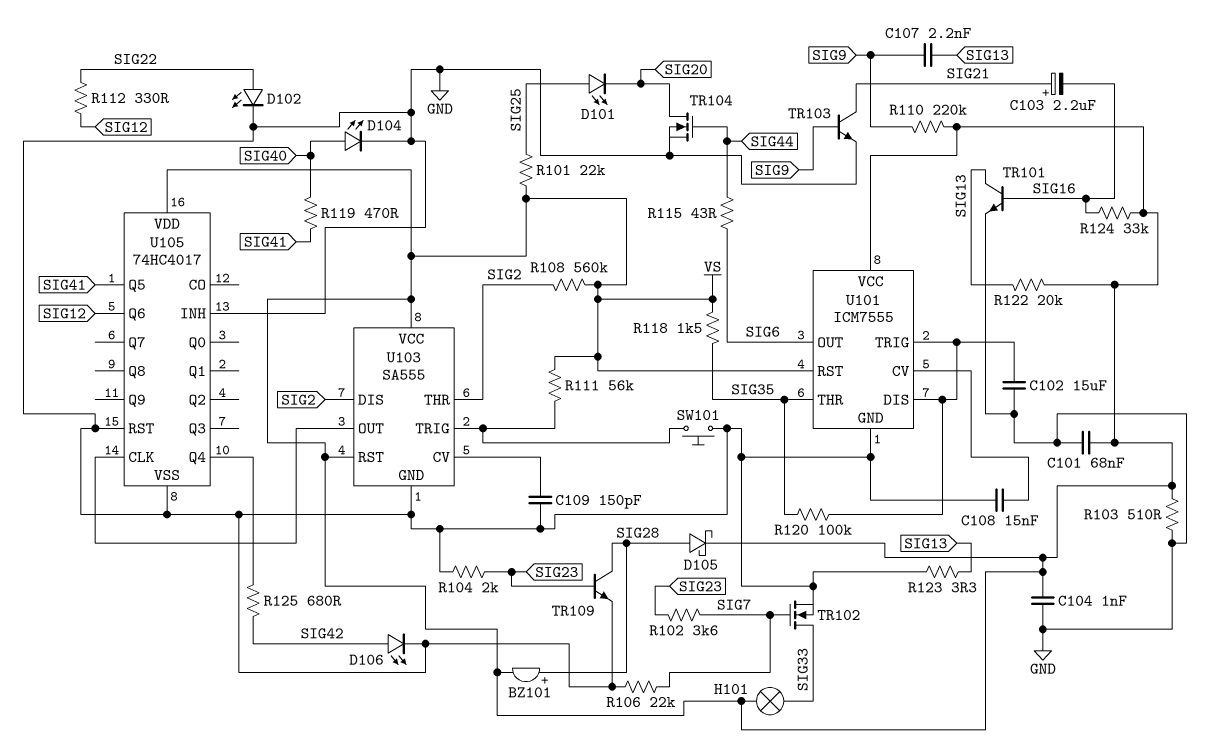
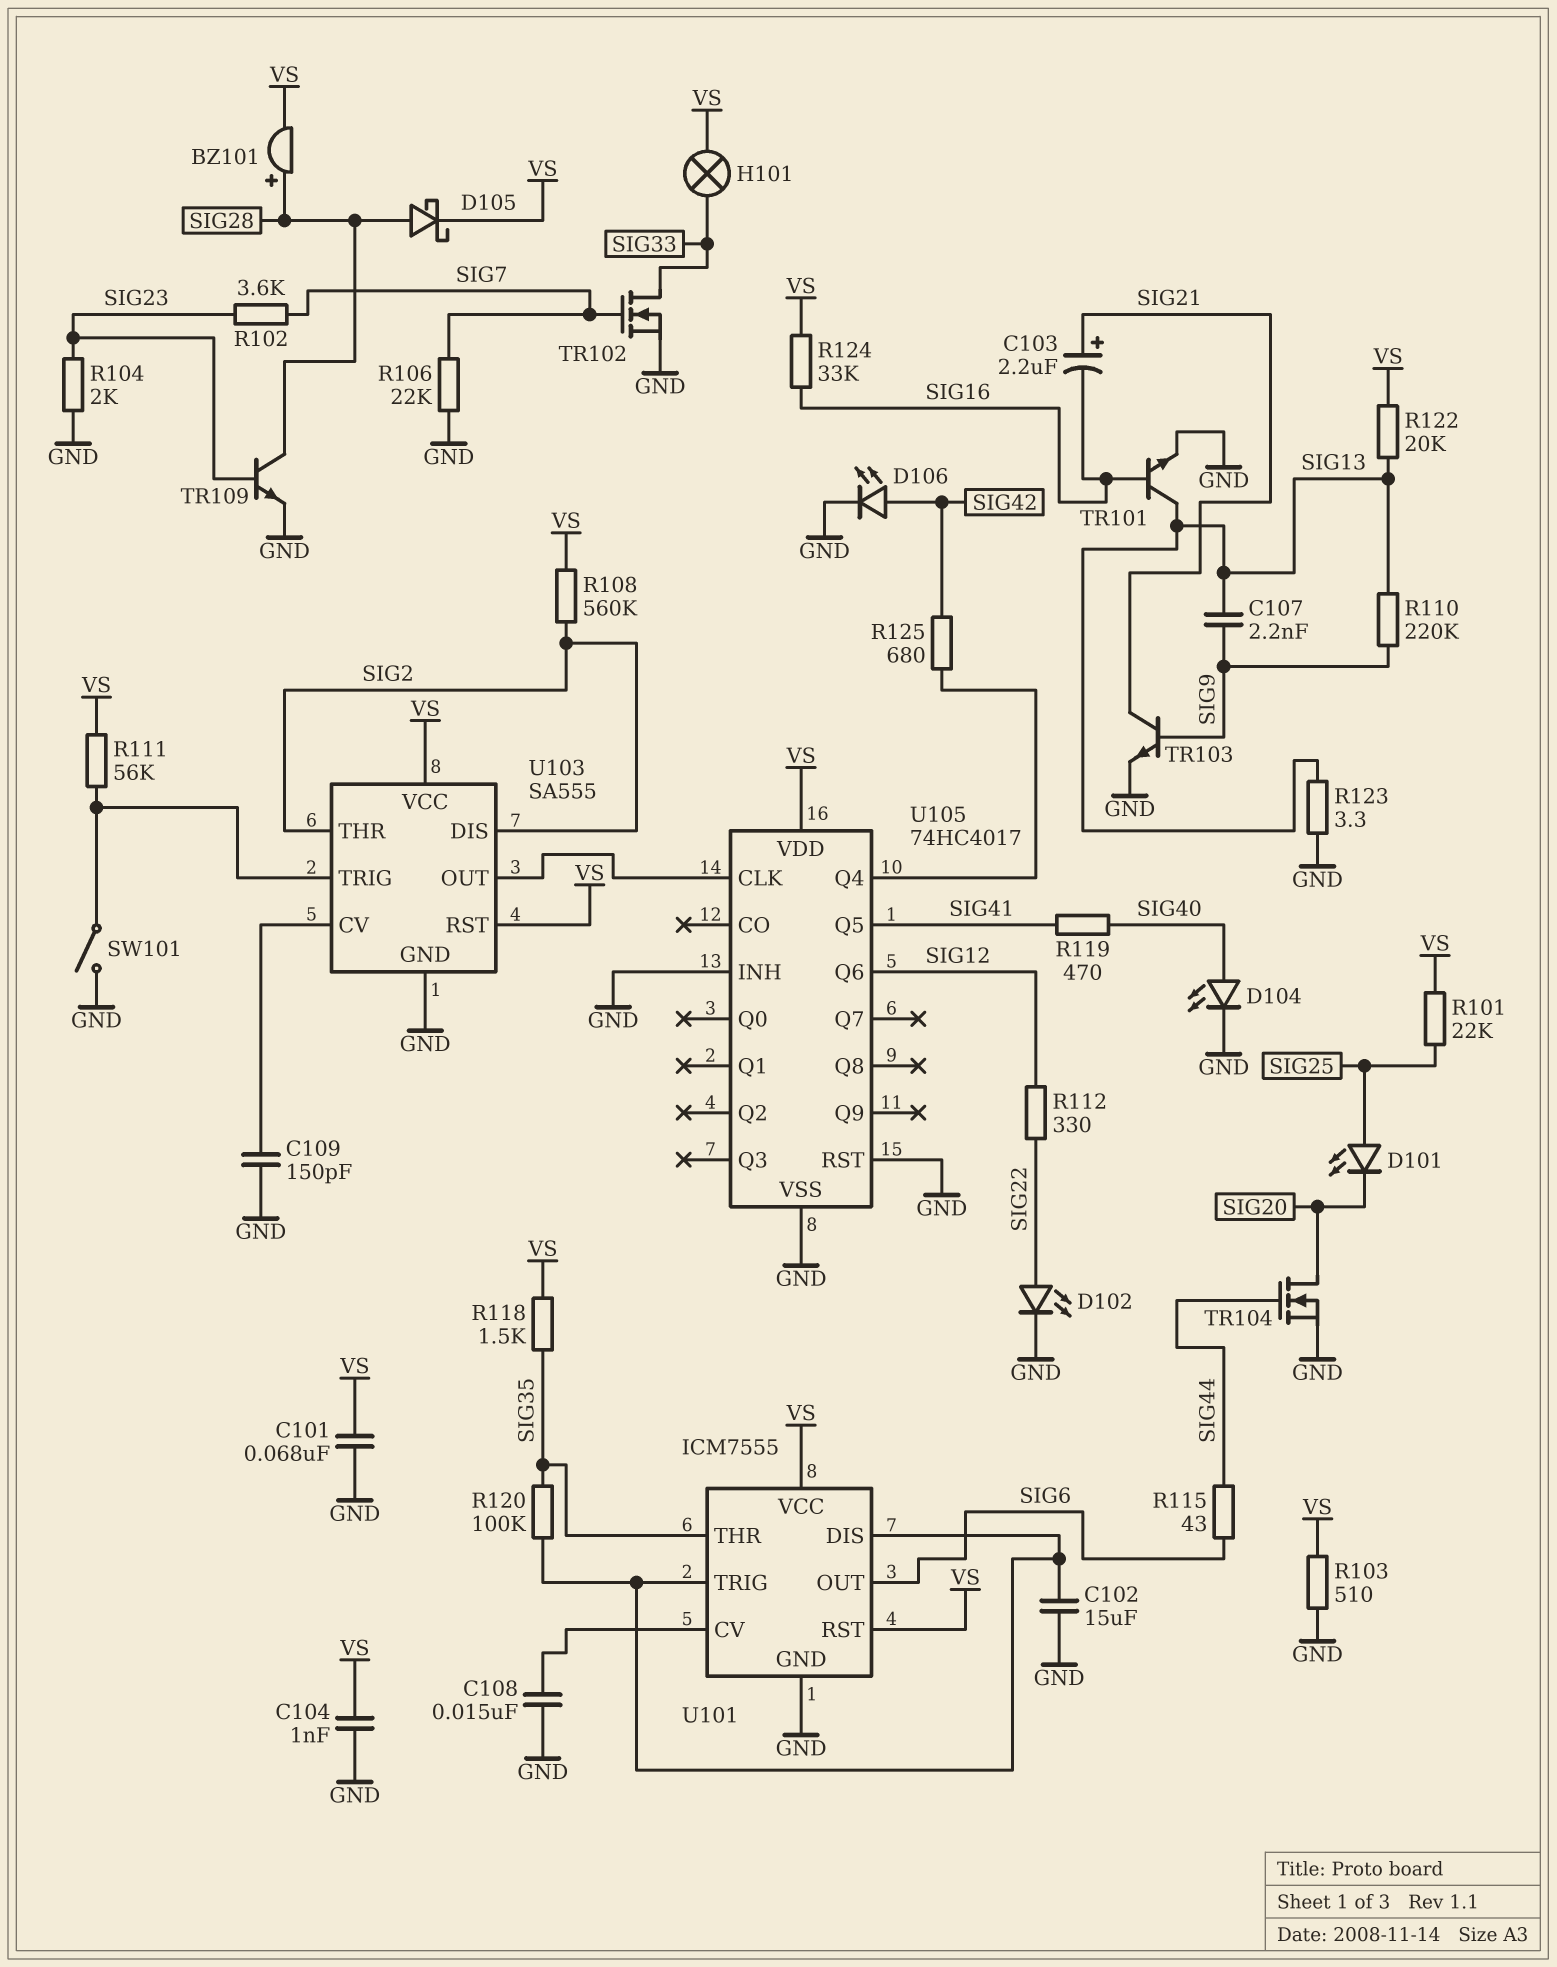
R110: 220k (SIG9, VS) -> 220k (SIG9, SIG13)
SW101: button (GND, U103/TRIG) -> switch (GND, U103/TRIG)

